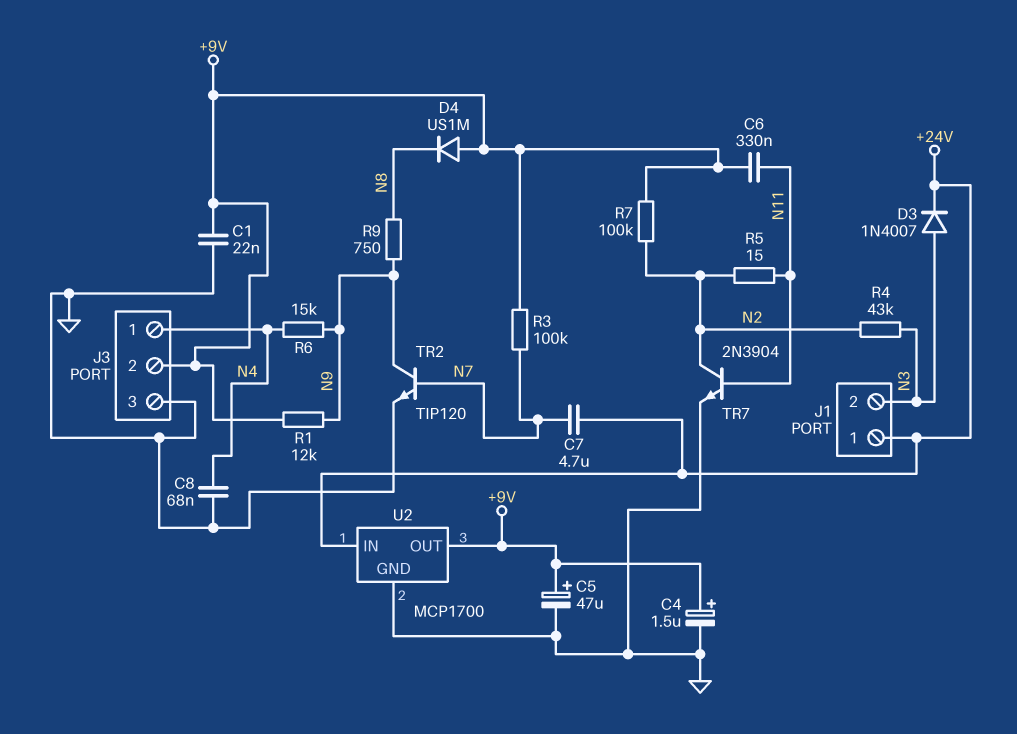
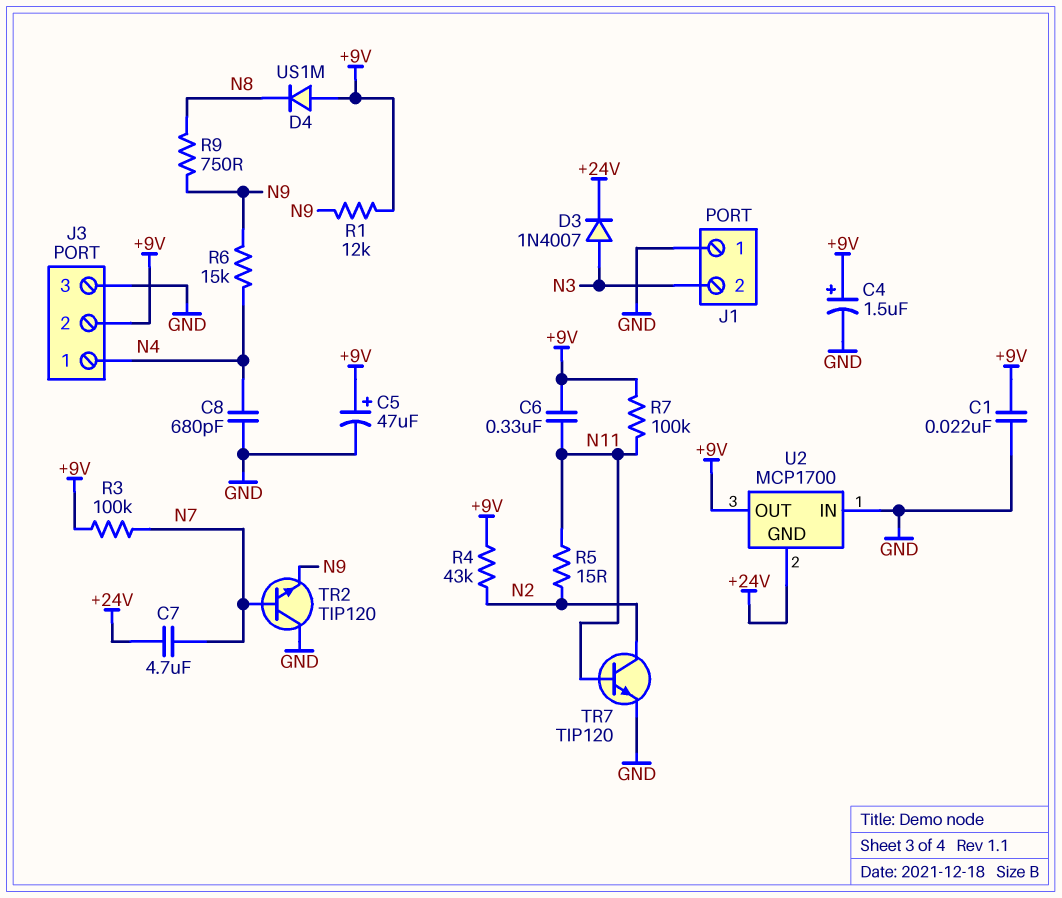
C8: 68nF (GND, N4) -> 680pF (GND, N4)
J1 pin 1: +24V -> GND
R4: 43k (N2, N3) -> 43k (+9V, N2)
R7: 100k (+9V, N2) -> 100k (+9V, N11)
TR2: NPN TIP120 (B N7, C N9, E GND) -> NPN TIP120 (B N7, C GND, E N9)
TR7: NPN 2N3904 (B N11, C N2, E GND) -> NPN TIP120 (B N11, C N2, E GND)
U2 pin GND: GND -> +24V
U2 pin IN: +24V -> GND

